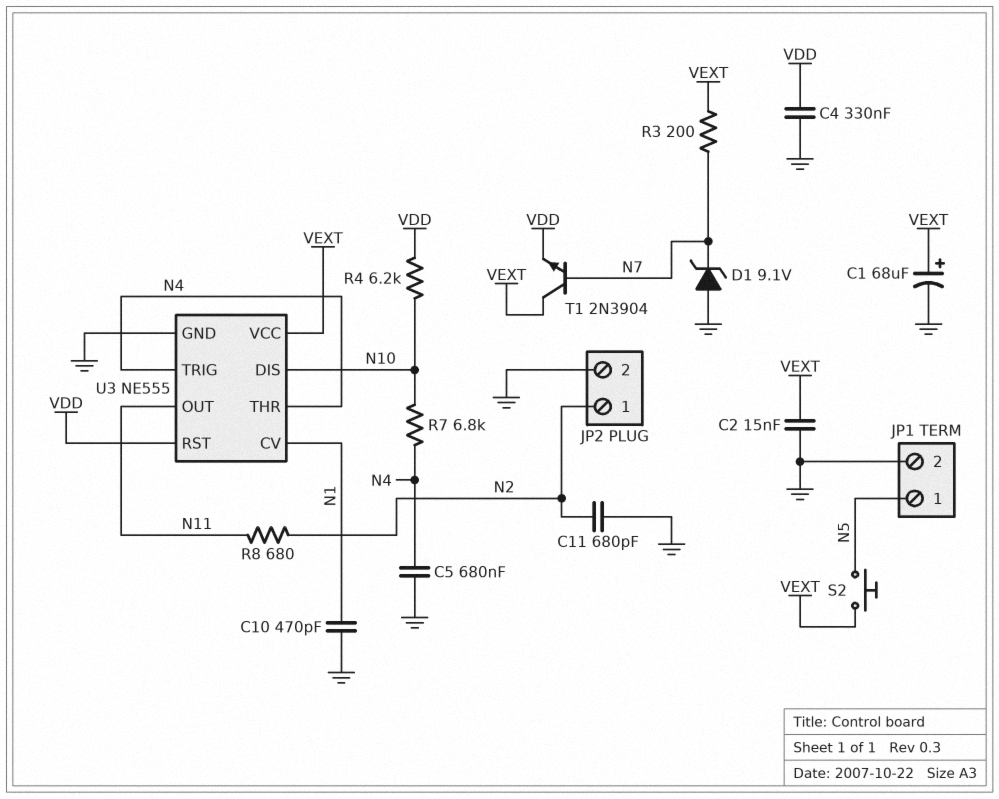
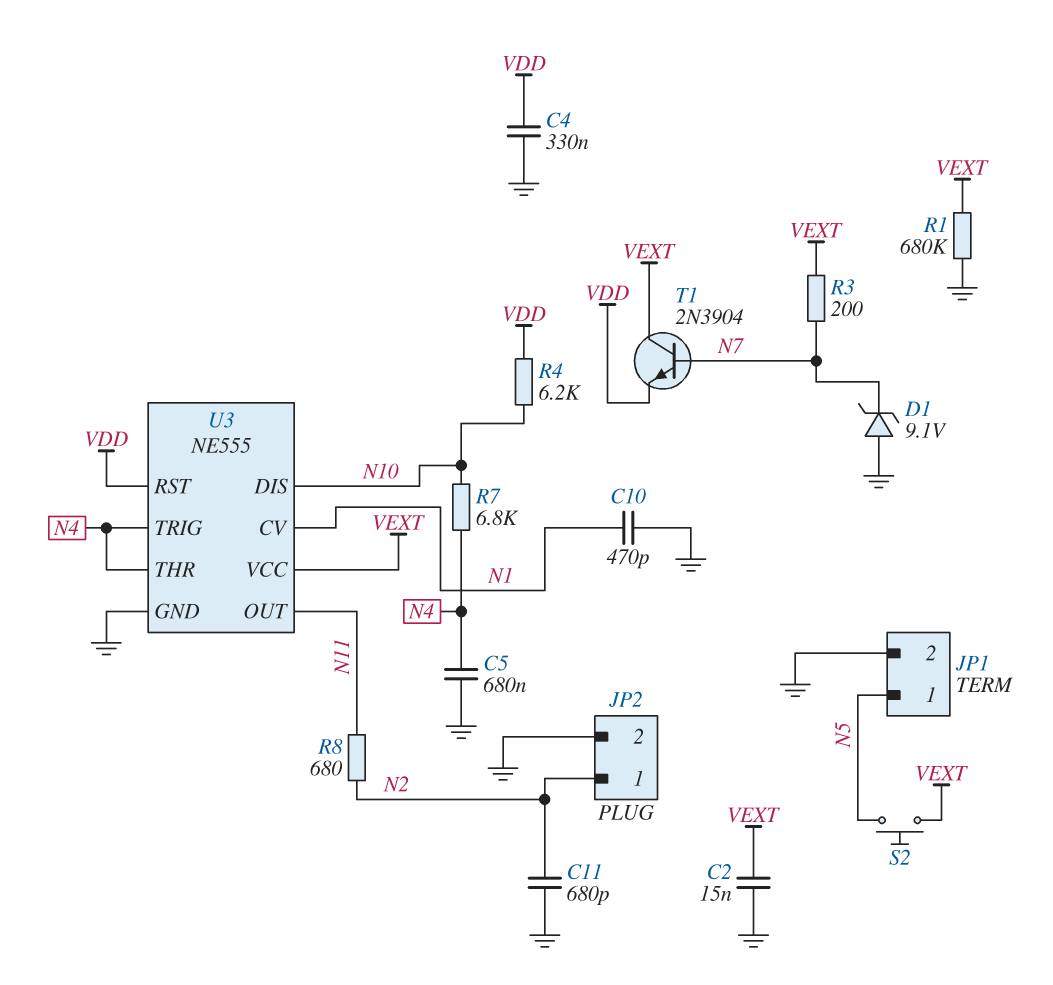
C1: 68uF (plus VEXT, minus GND) -> none
R1: none -> 680k (GND, VEXT)

